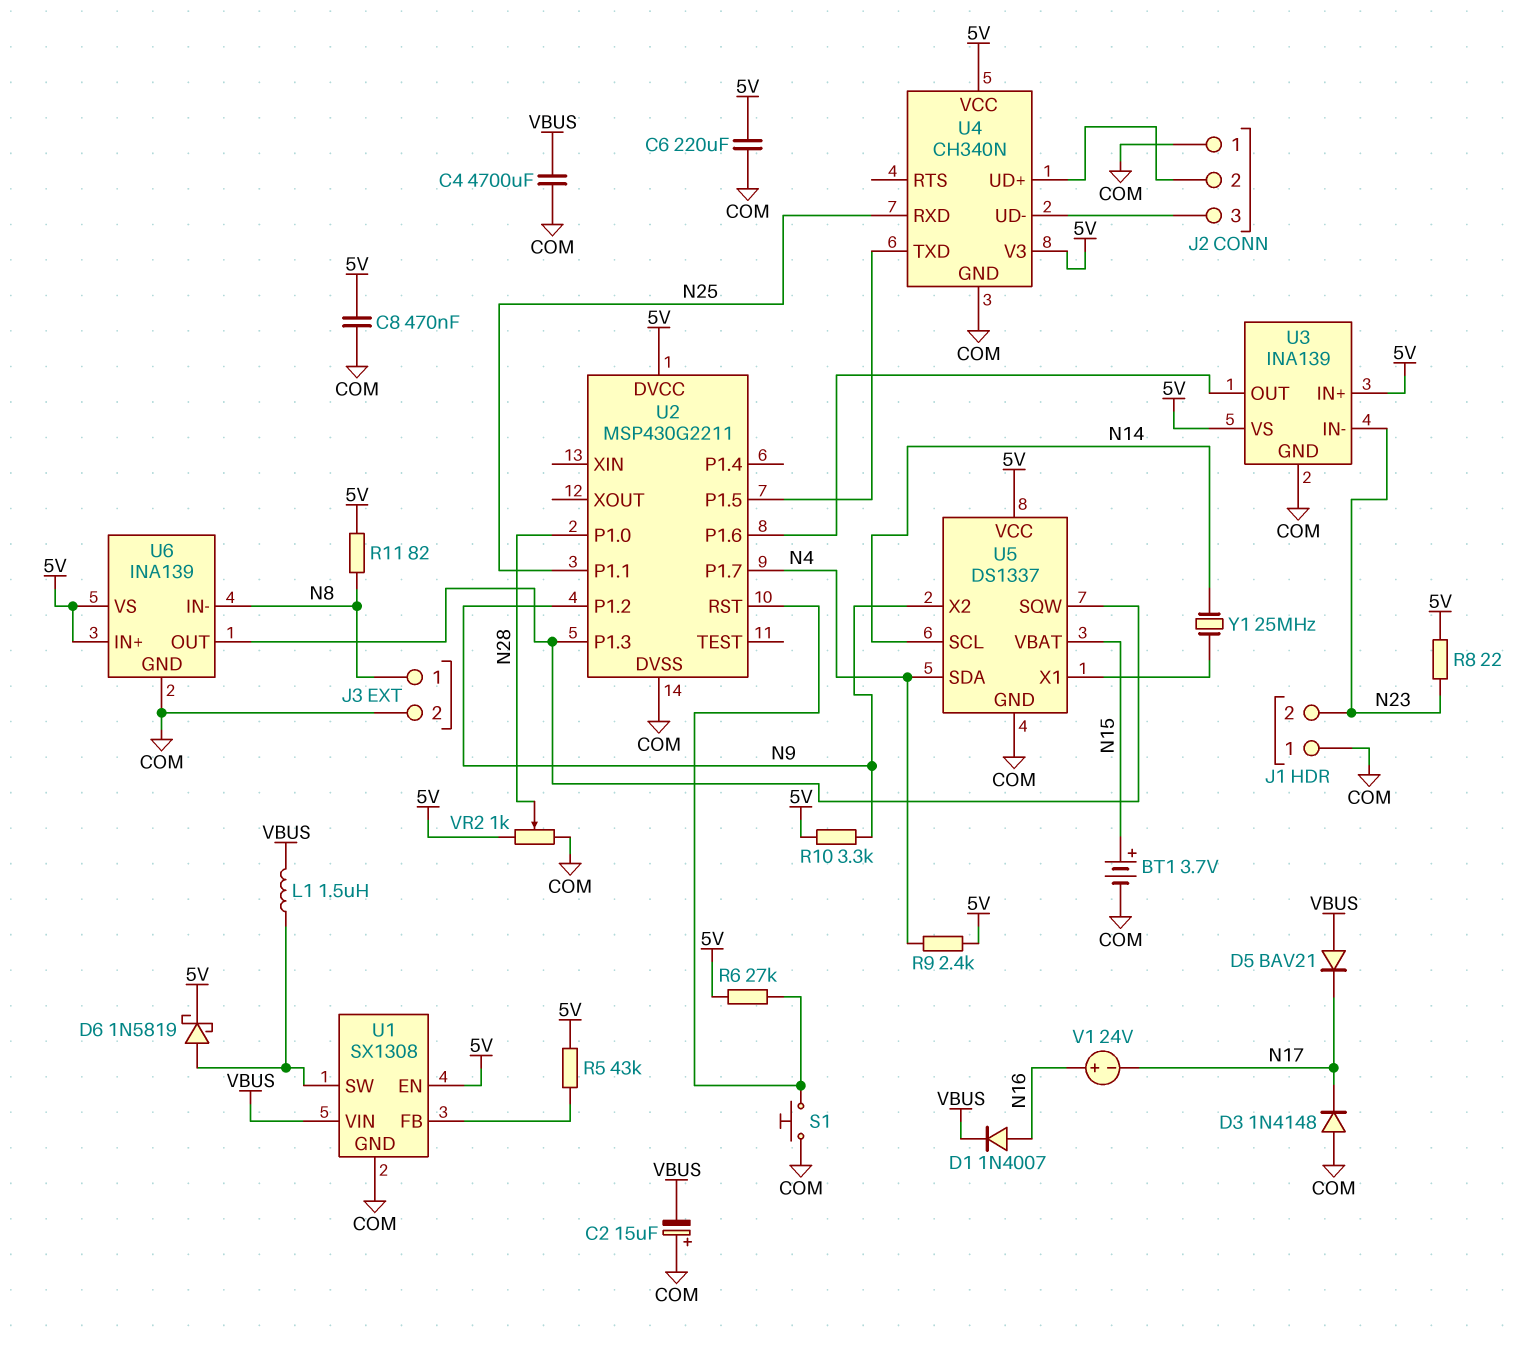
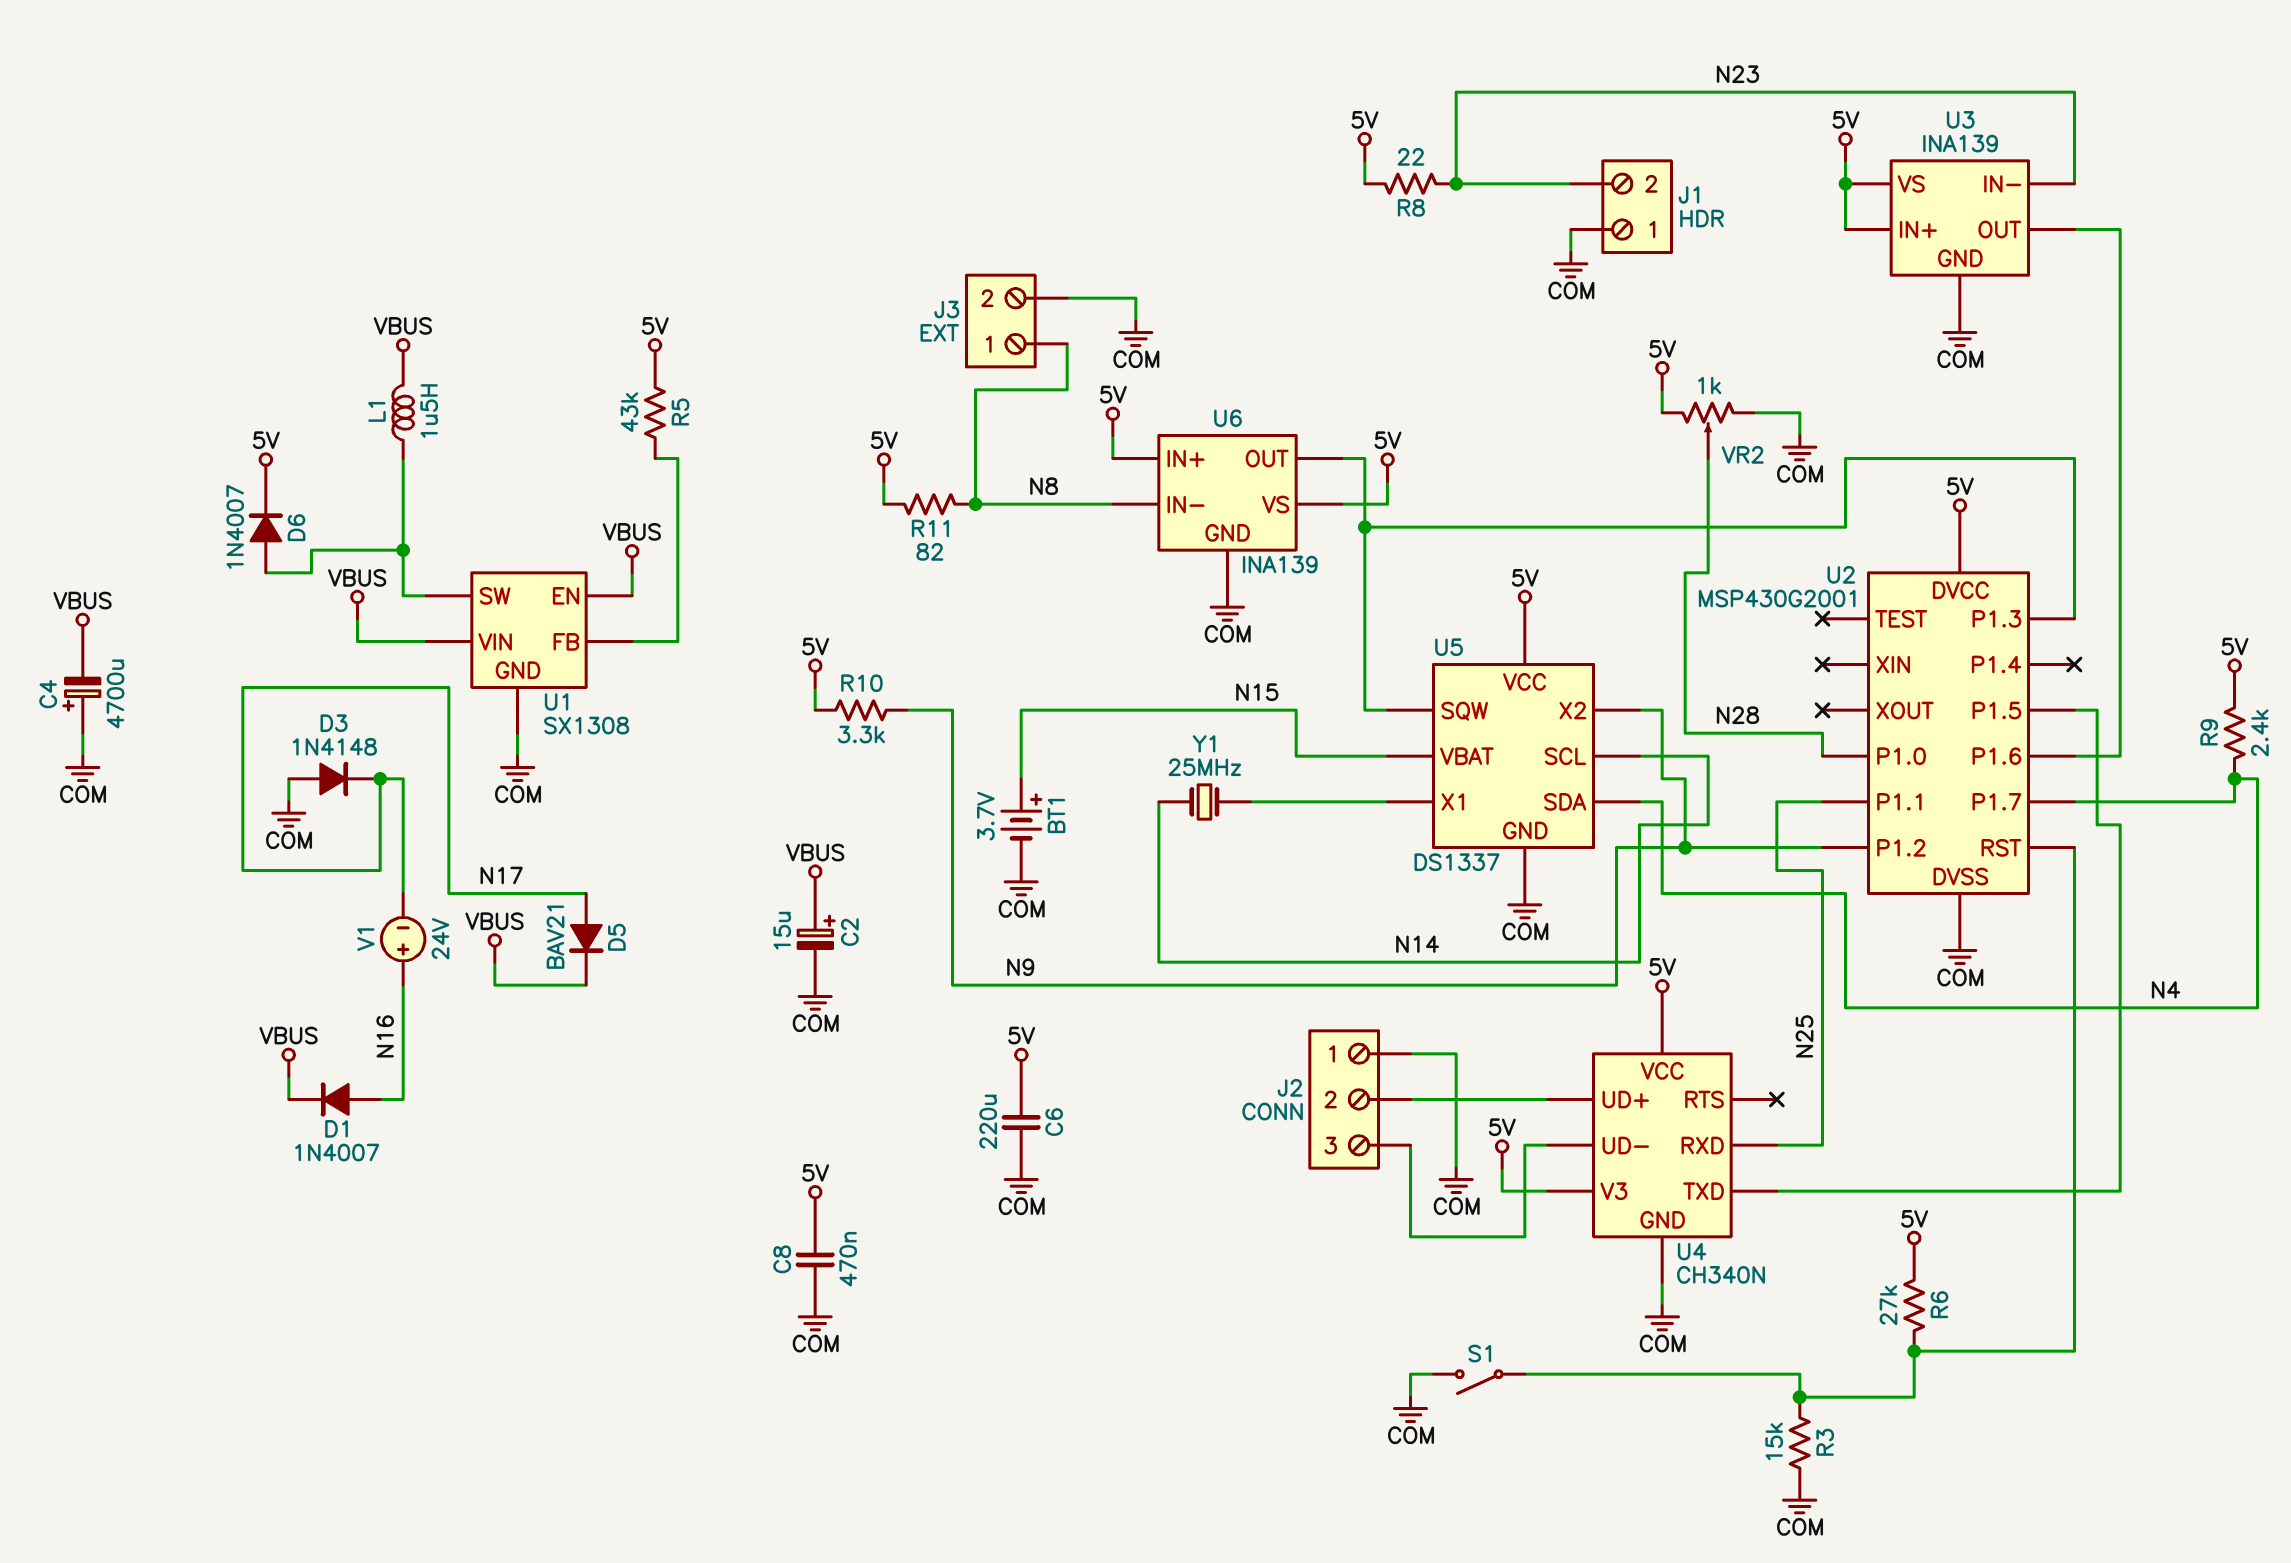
C2: 15uF (plus COM, minus VBUS) -> 15uF (plus VBUS, minus COM)
C4: 4700uF (COM, VBUS) -> 4700uF (plus COM, minus VBUS)
D5: diode BAV21 (A VBUS, K N17) -> diode BAV21 (A N17, K VBUS)
D6: schottky 1N5819 (A U1/SW, K 5V) -> diode 1N4007 (A U1/SW, K 5V)
R3: none -> 15k (COM, U2/RST)
S1: button (COM, U2/RST) -> switch (COM, U2/RST)
U1 pin EN: 5V -> VBUS
U2: MSP430G2211 -> MSP430G2001

